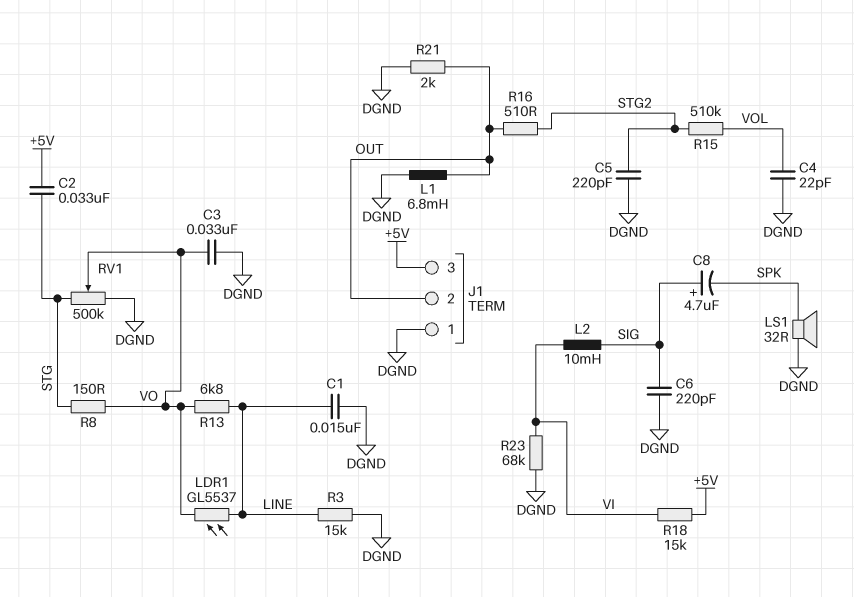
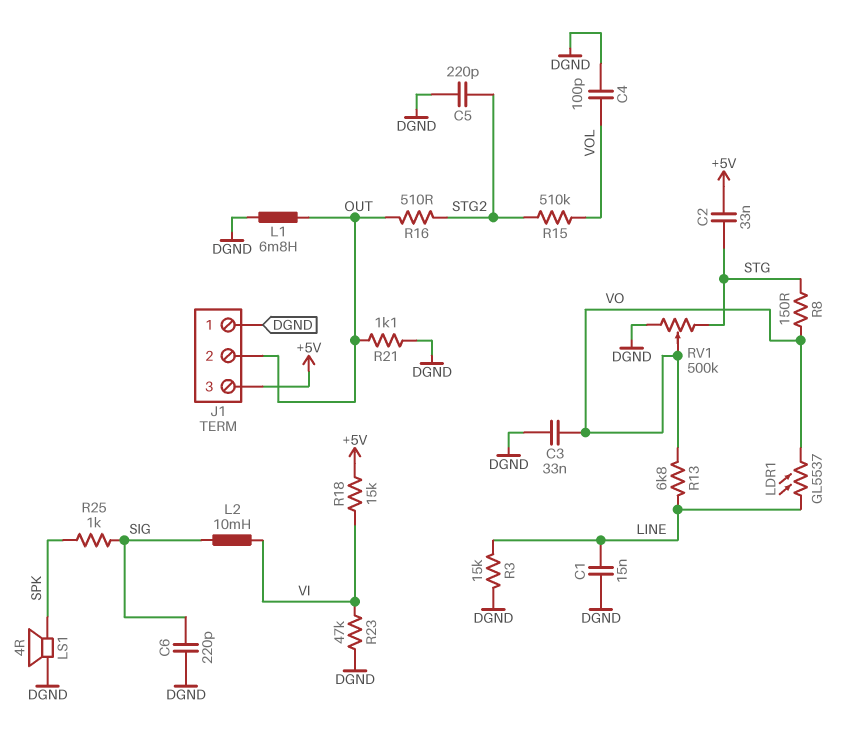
C4: 22pF (DGND, VOL) -> 100pF (DGND, VOL)
C8: 4.7uF (plus SIG, minus SPK) -> none
LS1: speaker 32R (DGND, SPK) -> speaker 4R (DGND, SPK)
R21: 2k (DGND, OUT) -> 1.1k (DGND, OUT)
R23: 68k (DGND, VI) -> 47k (DGND, VI)
R25: none -> 1k (SIG, SPK)

